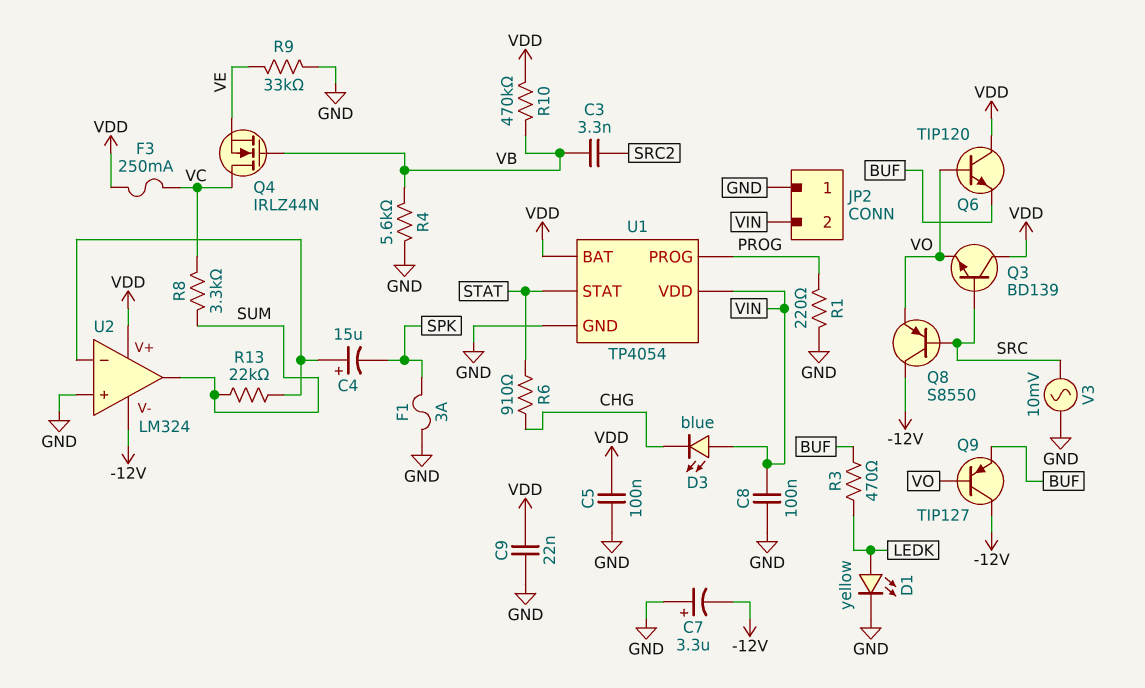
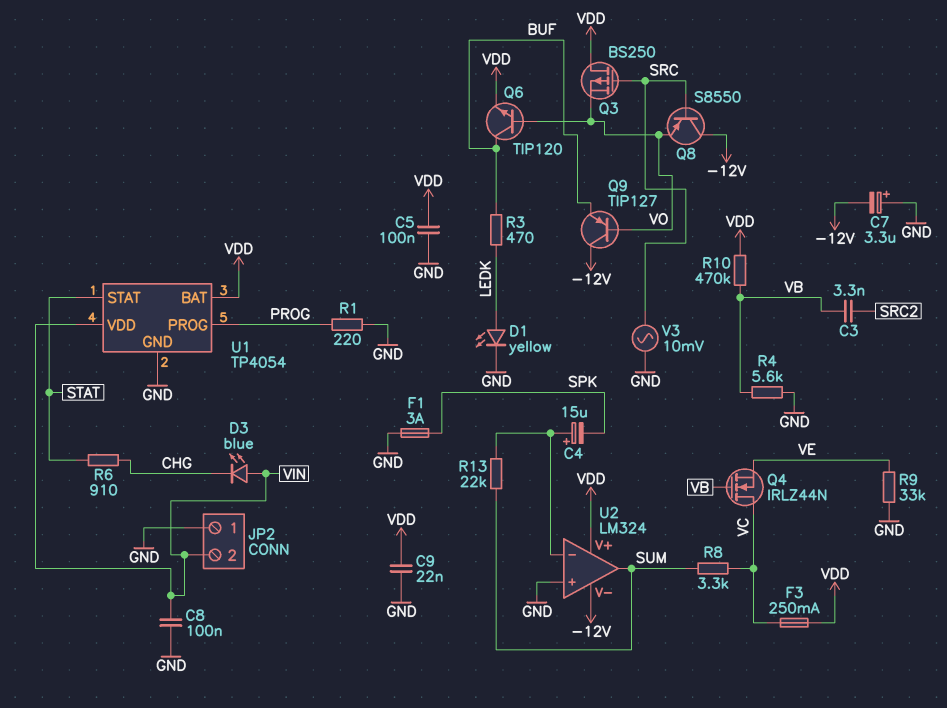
Q3: NPN BD139 (B SRC, C VDD, E VO) -> PMOS BS250 (G SRC, D VDD, S VO)
Q6: NPN TIP120 (B VO, C VDD, E BUF) -> NPN TIP120 (B VO, C BUF, E VDD)

